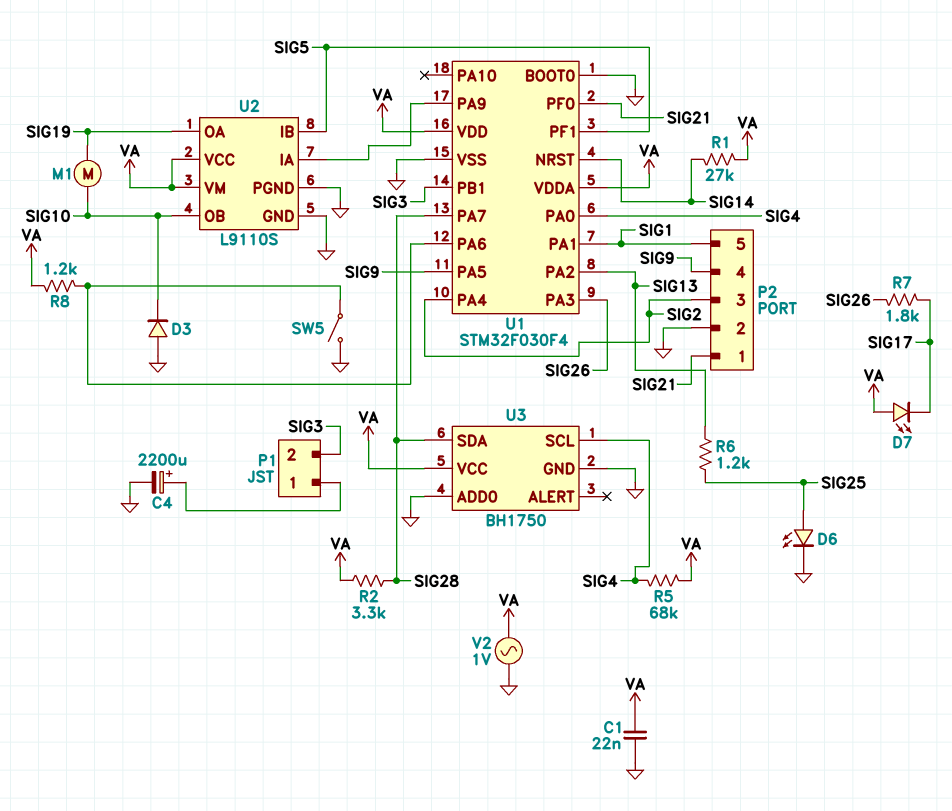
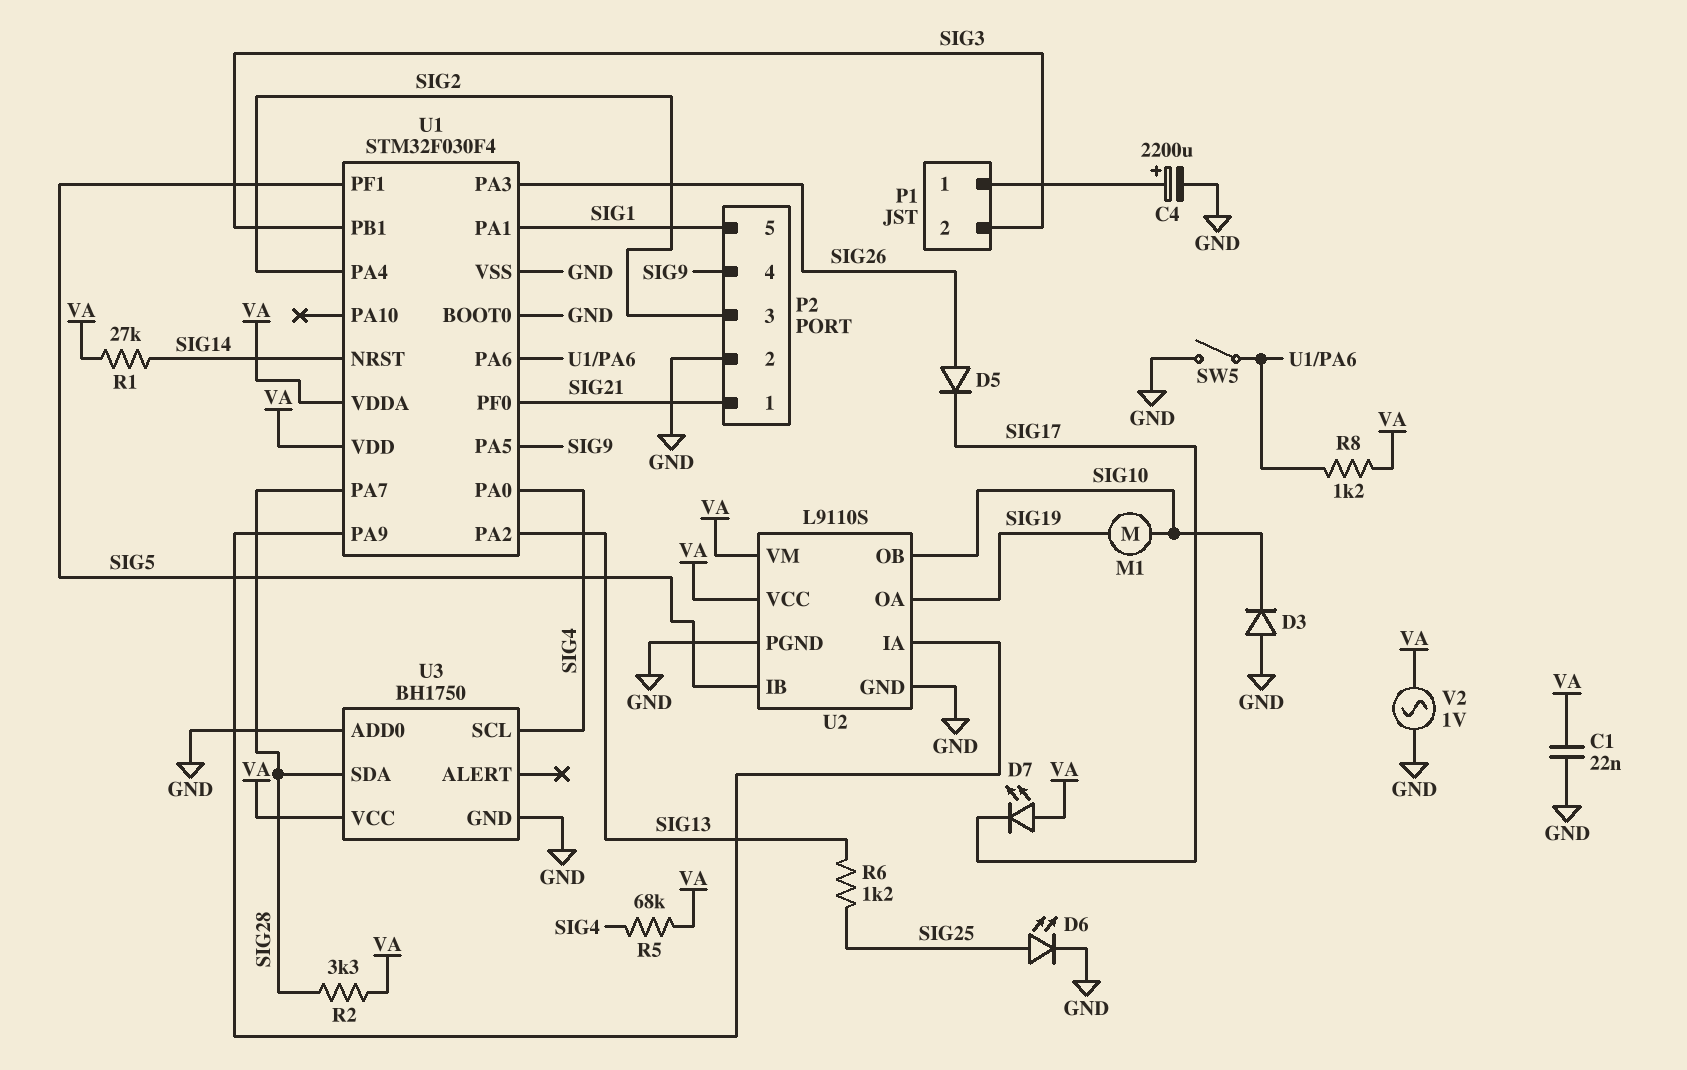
D5: none -> diode (A SIG26, K SIG17)
R7: 1.8k (SIG17, SIG26) -> none

